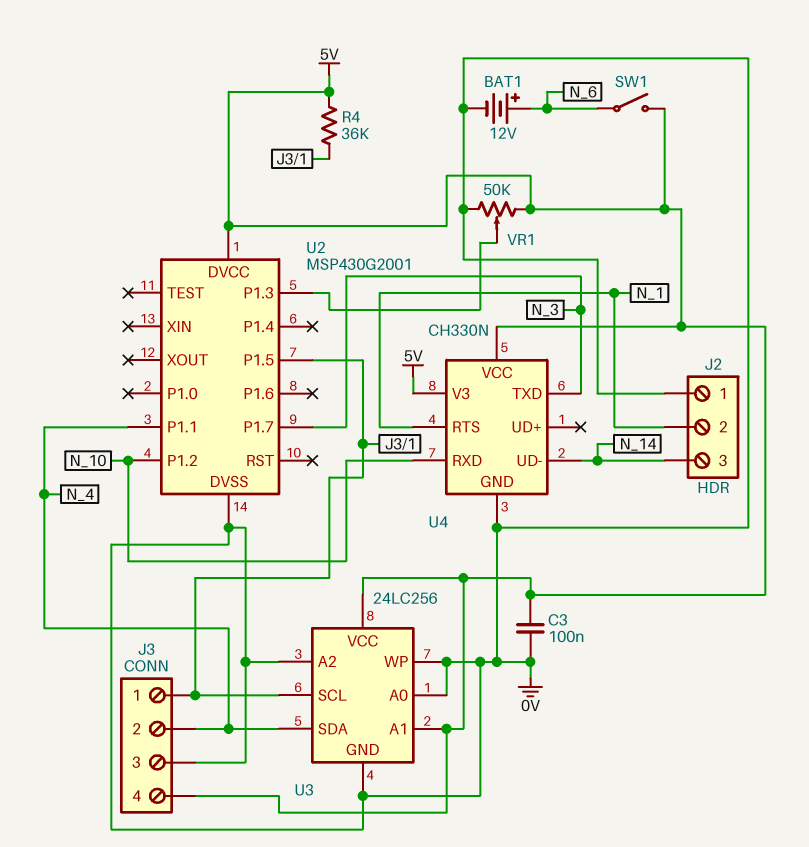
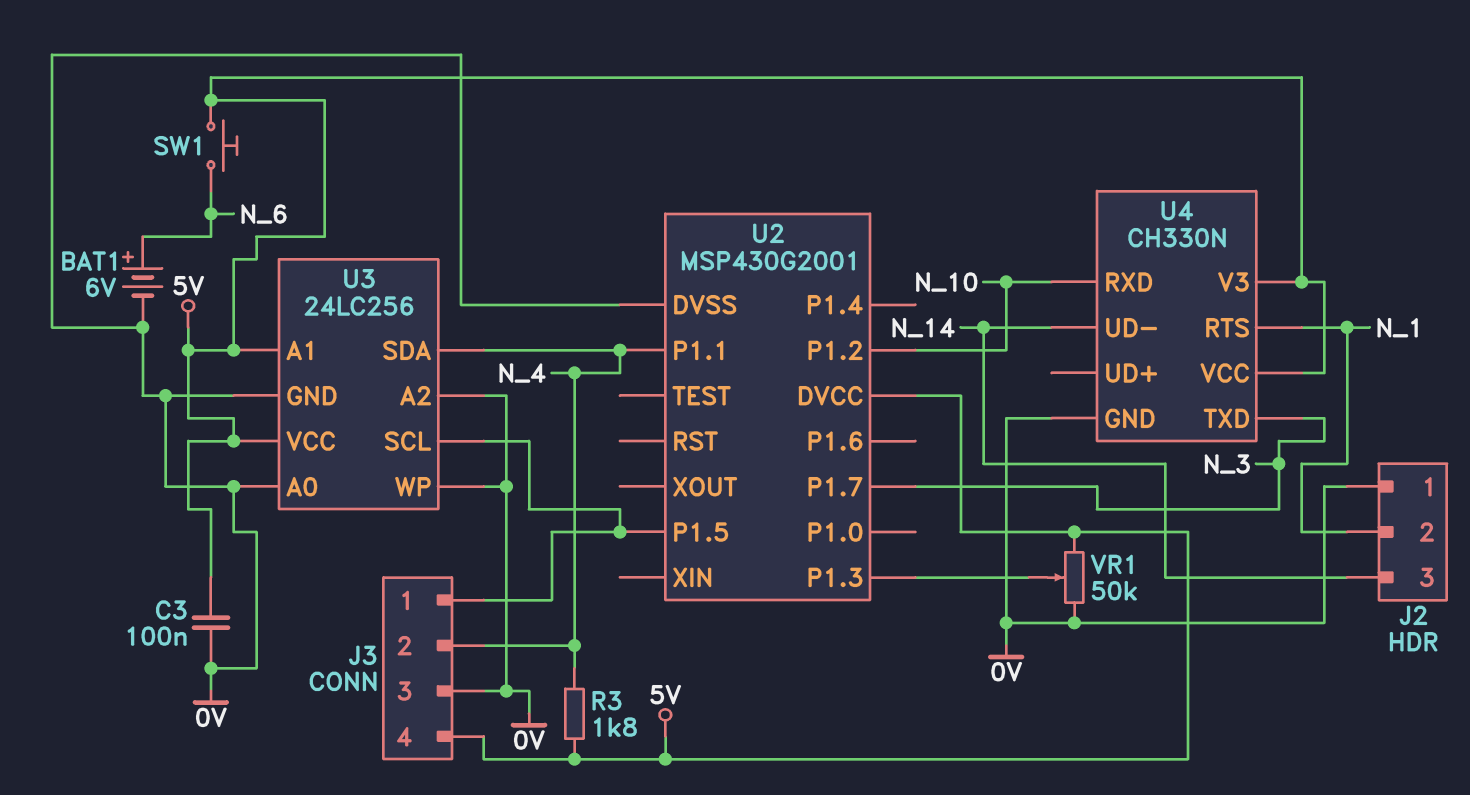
BAT1: 12V (plus N_6, minus 0V) -> 6V (plus N_6, minus 0V)
R3: none -> 1.8k (5V, N_4)
R4: 36k (5V, J3/1) -> none
SW1: switch (5V, N_6) -> button (5V, N_6)

